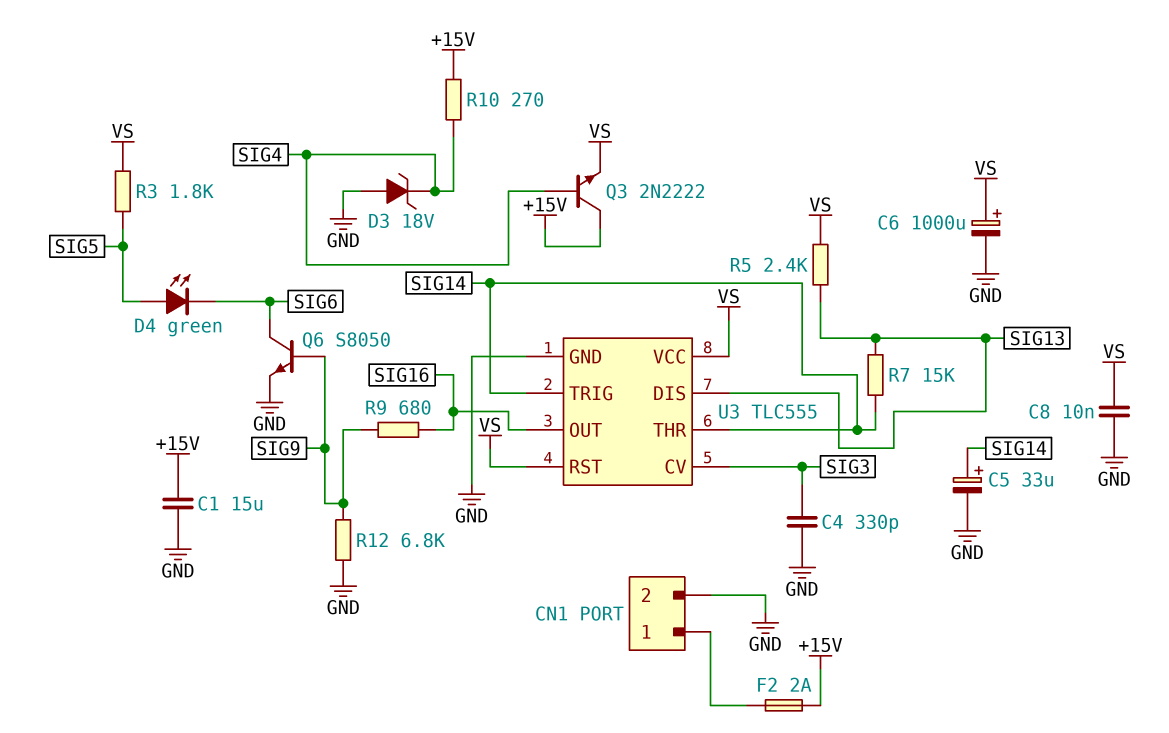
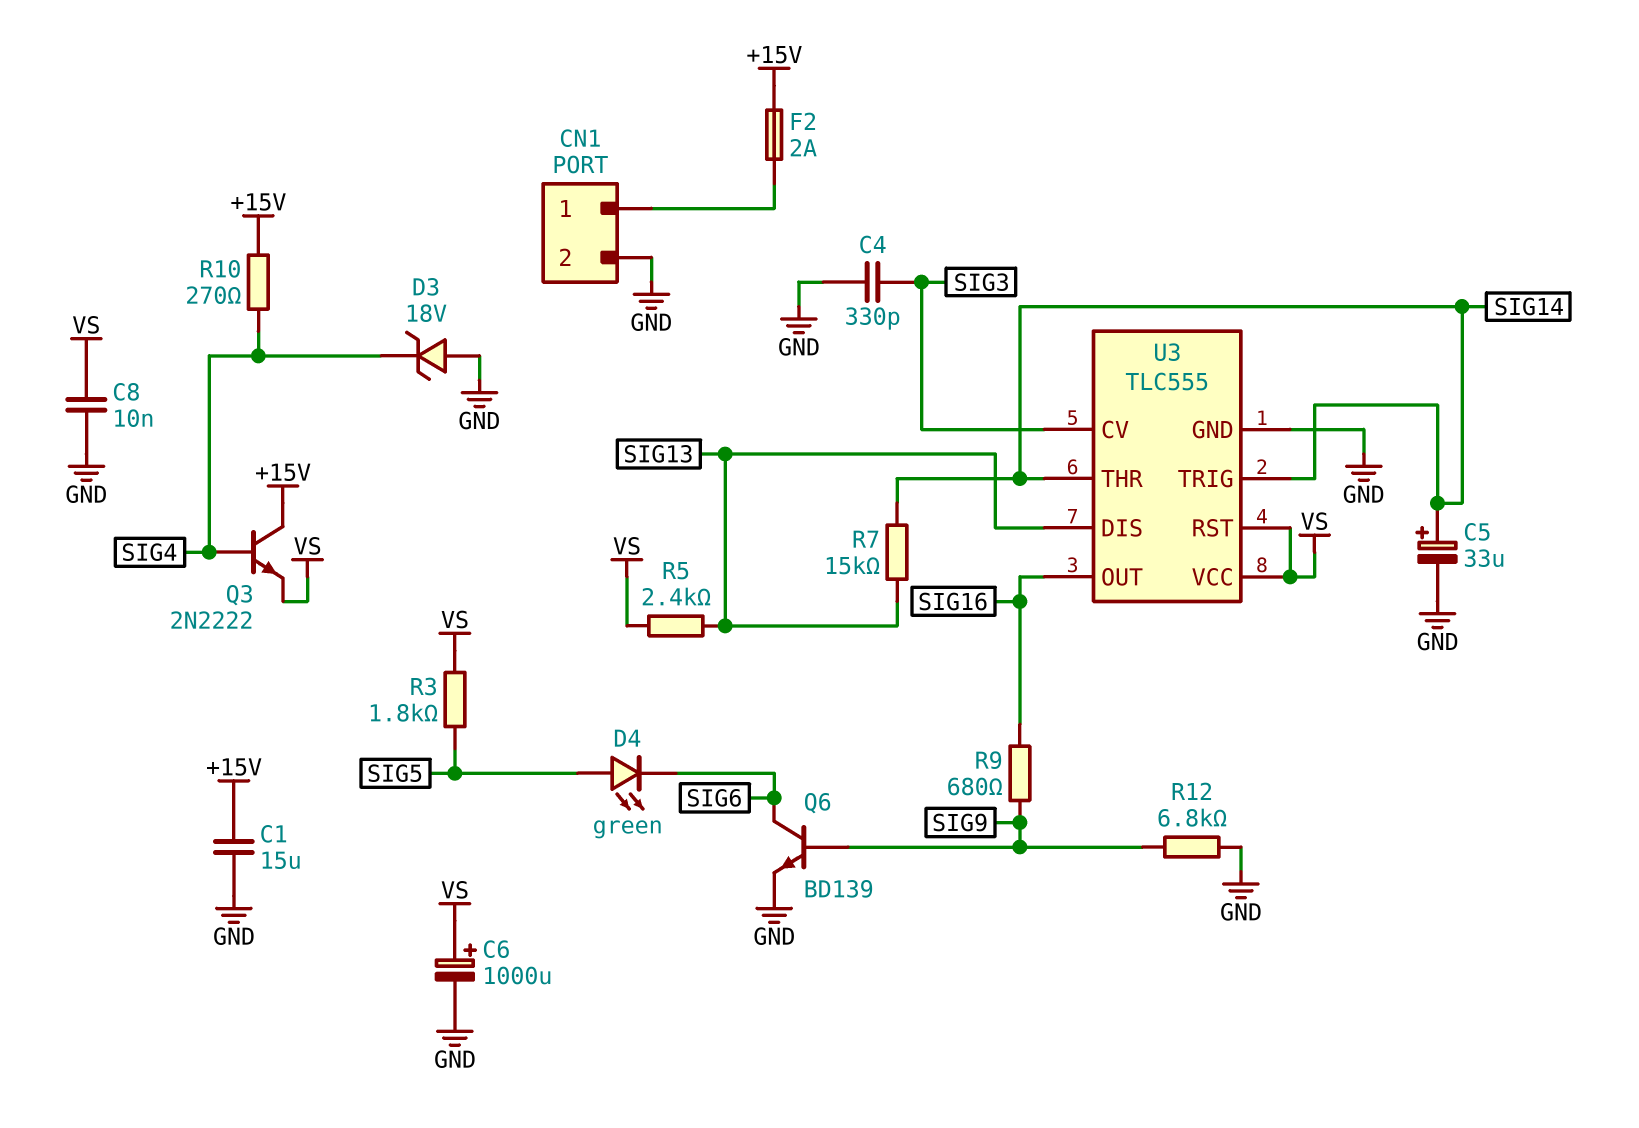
Q6: NPN S8050 (B SIG9, C SIG6, E GND) -> NPN BD139 (B SIG9, C SIG6, E GND)

